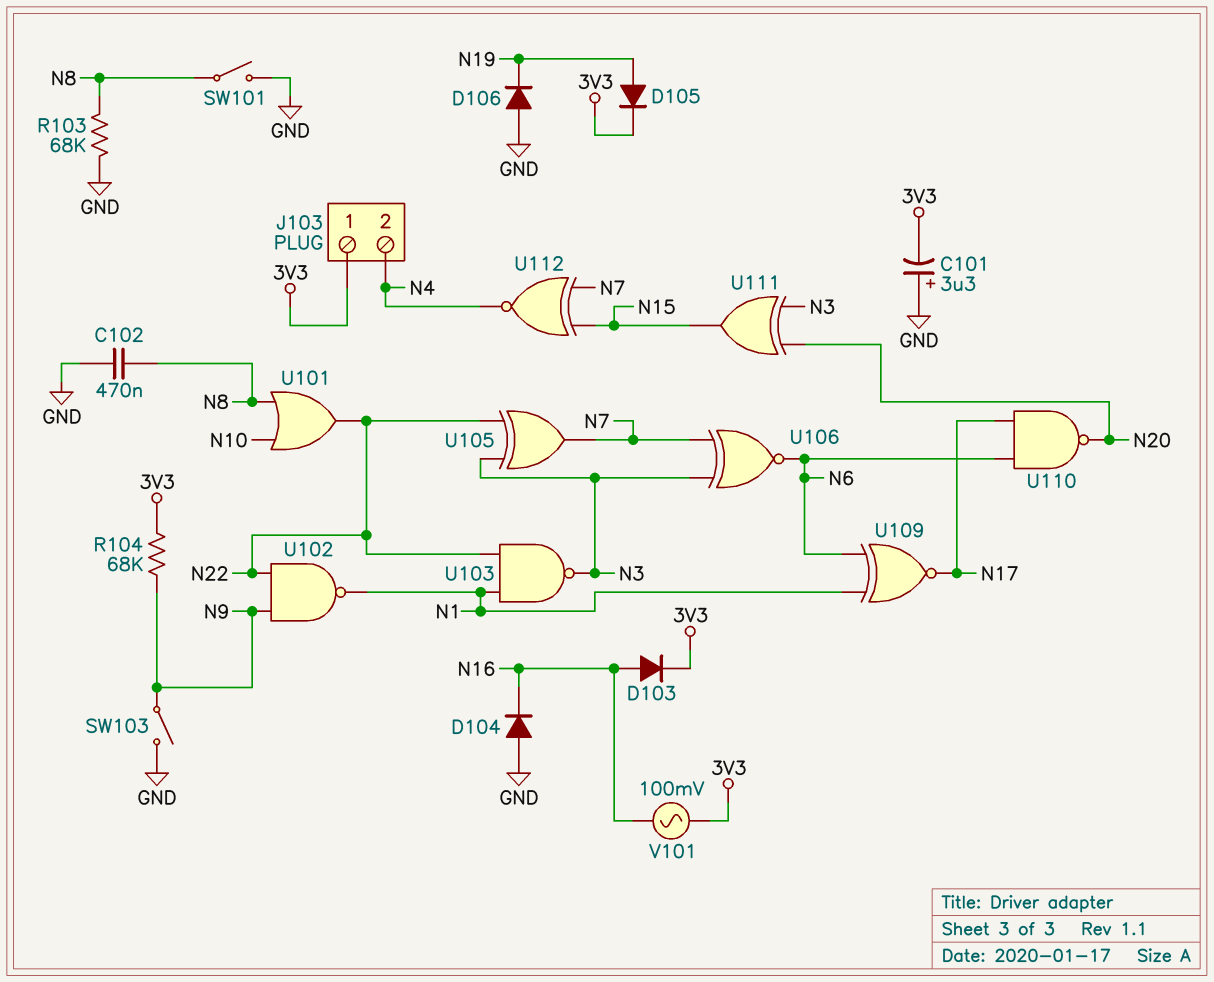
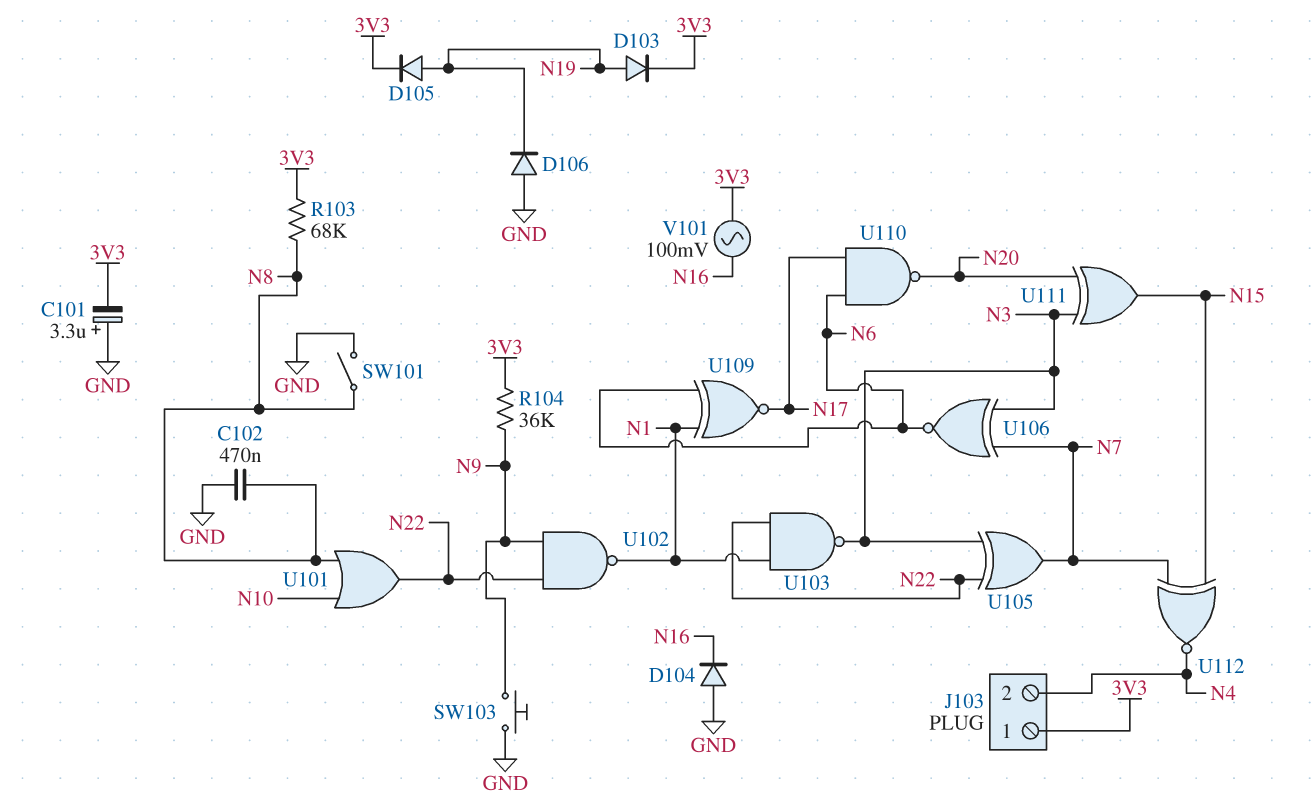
D103: diode (A N16, K 3V3) -> diode (A N19, K 3V3)
R103: 68k (GND, N8) -> 68k (3V3, N8)
R104: 68k (3V3, N9) -> 36k (3V3, N9)
SW103: switch (GND, N9) -> button (GND, N9)

